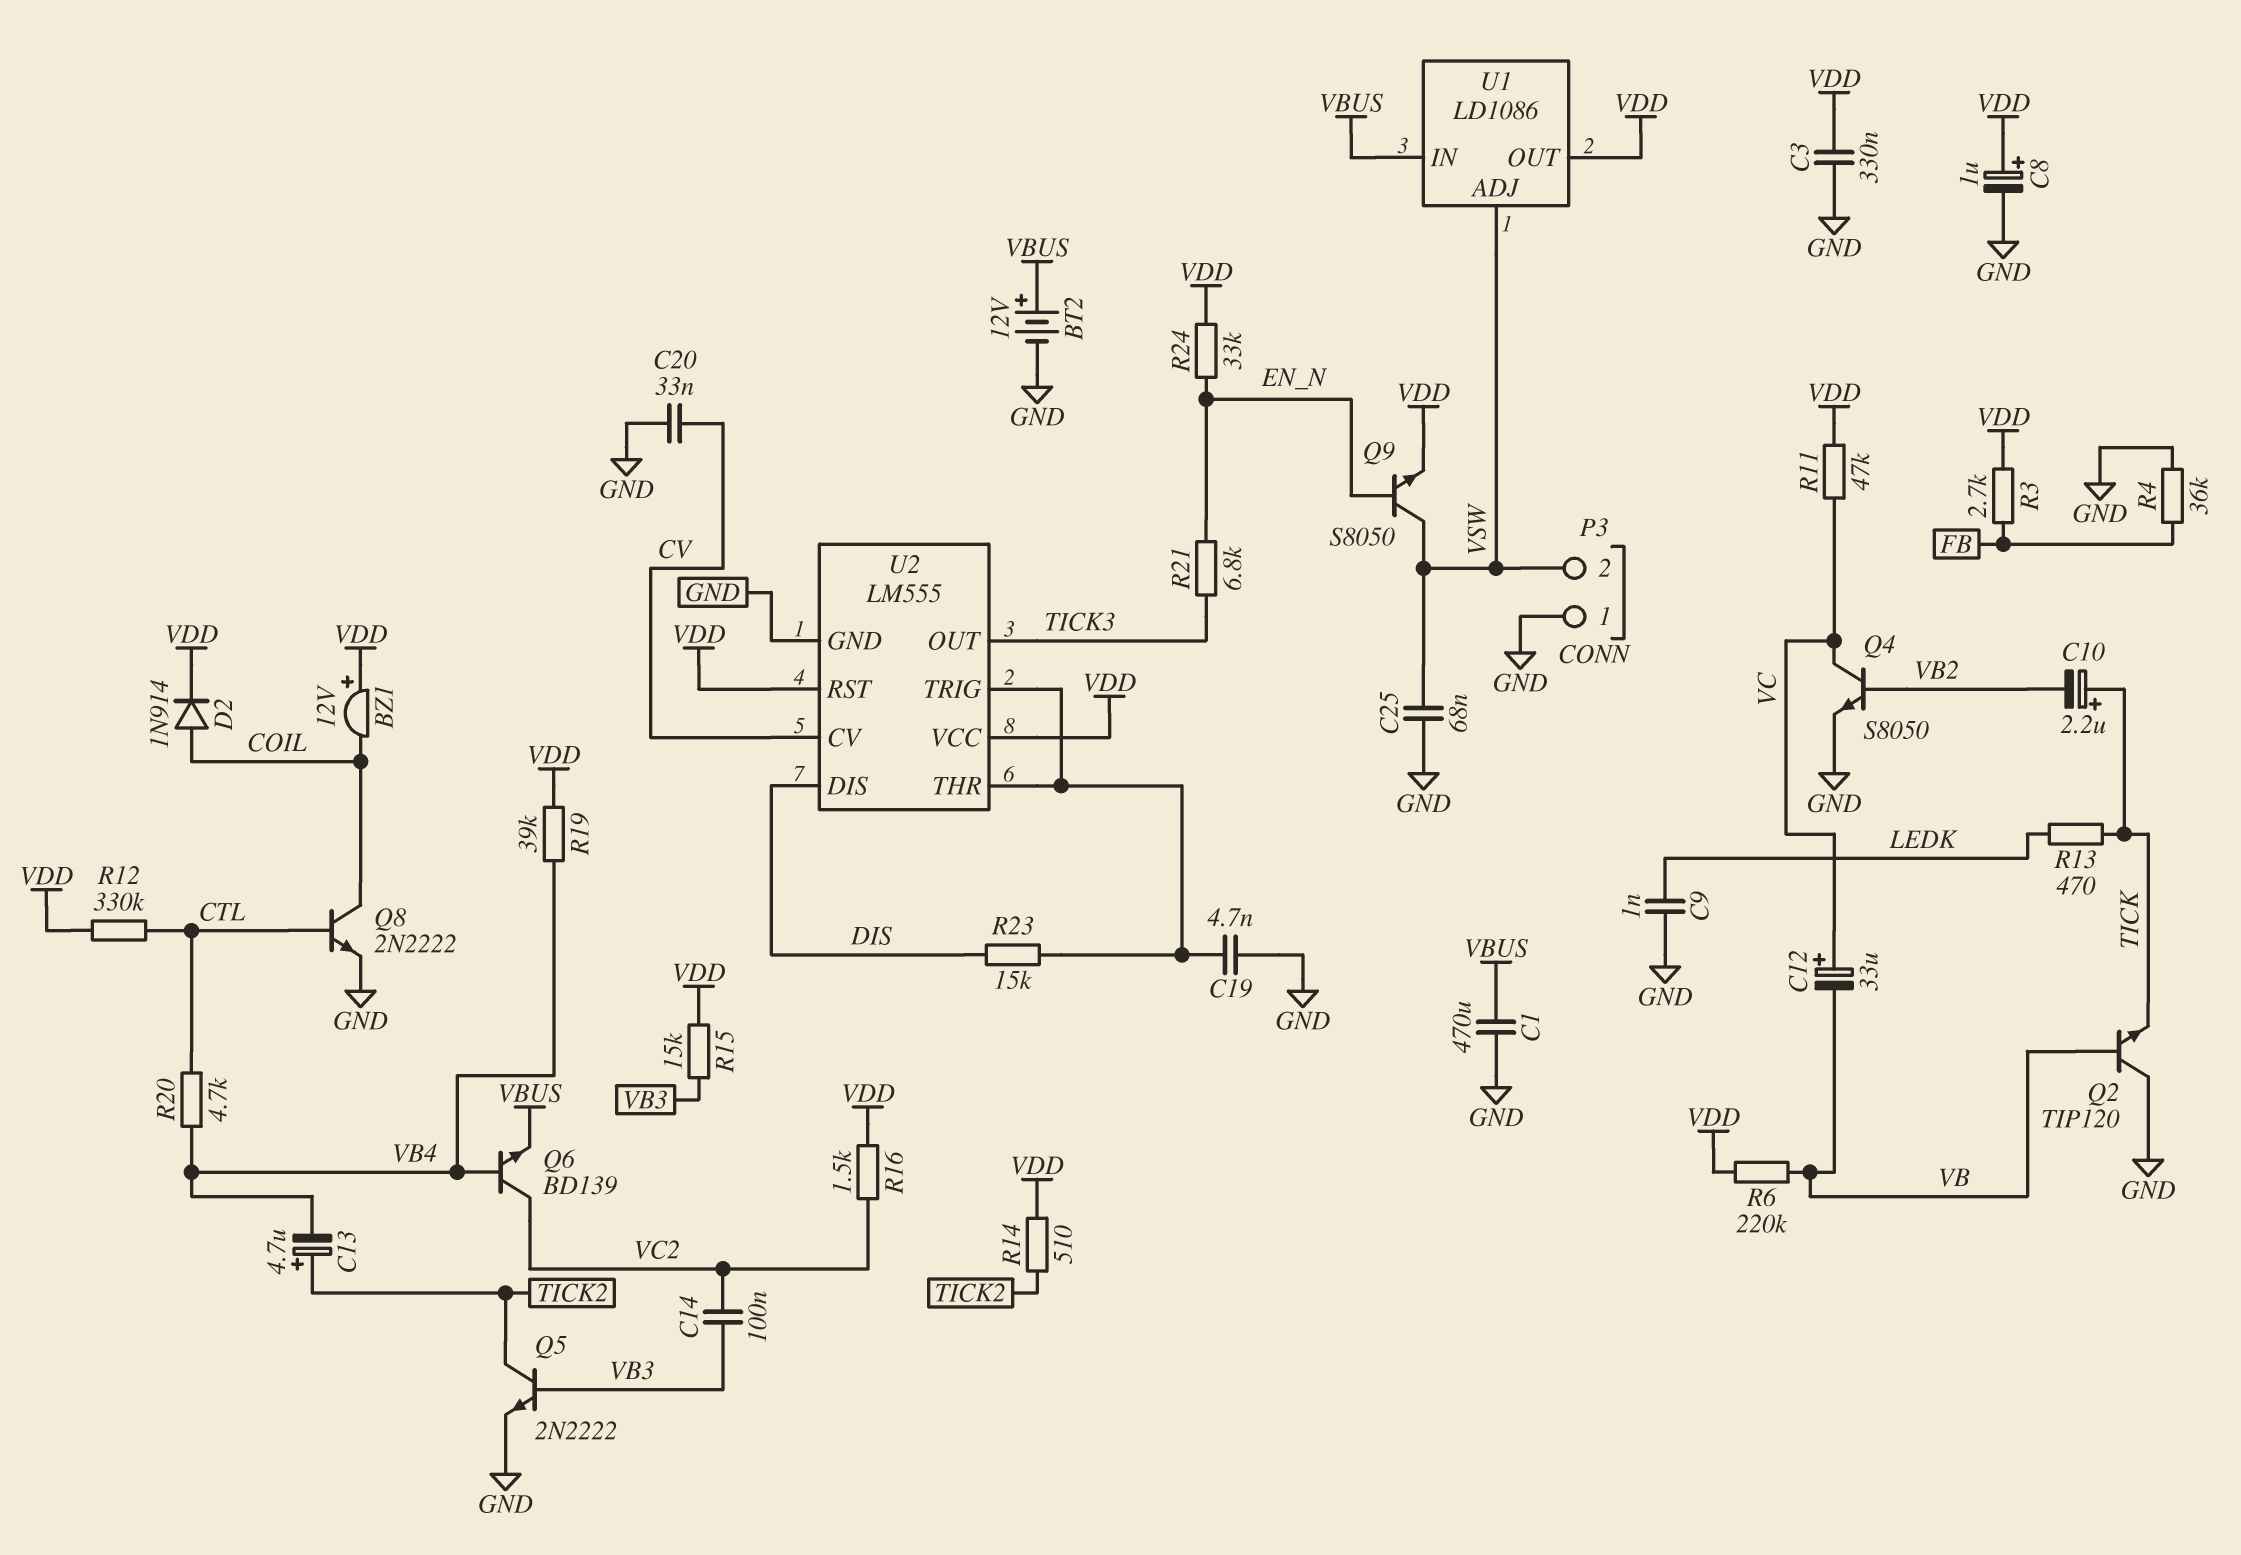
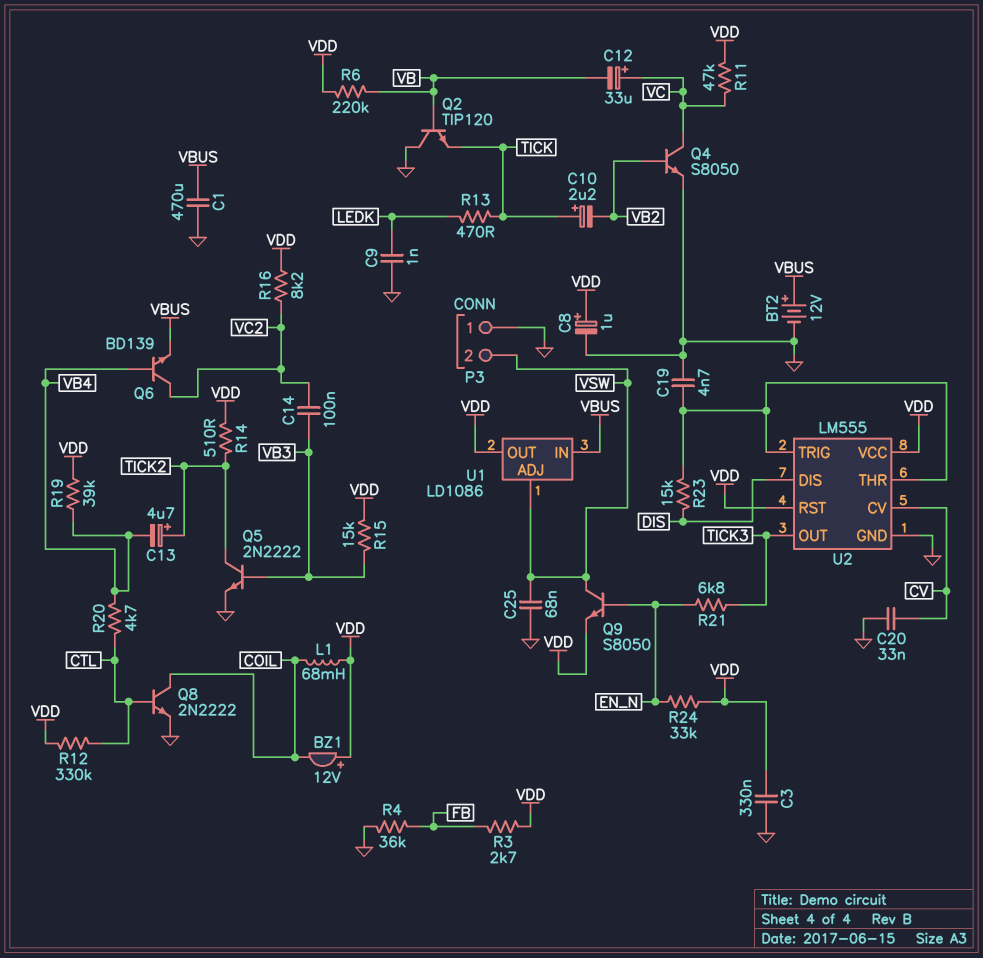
D2: diode 1N914 (A COIL, K VDD) -> none
L1: none -> 68mH (COIL, VDD)
R16: 1.5k (VC2, VDD) -> 8.2k (VC2, VDD)

